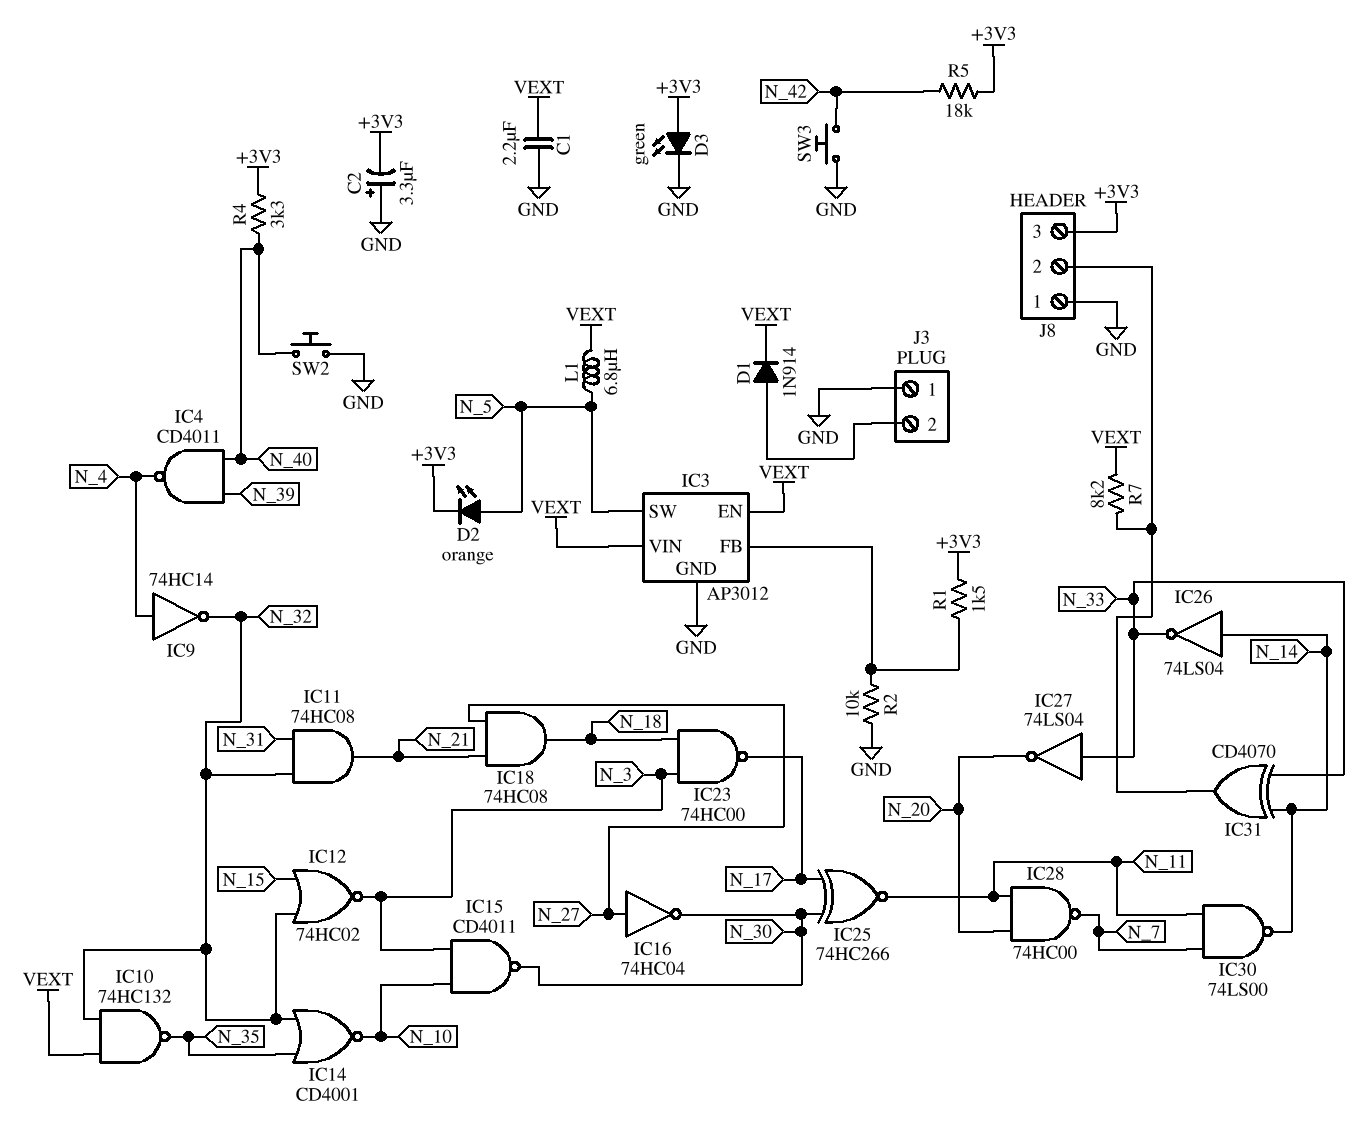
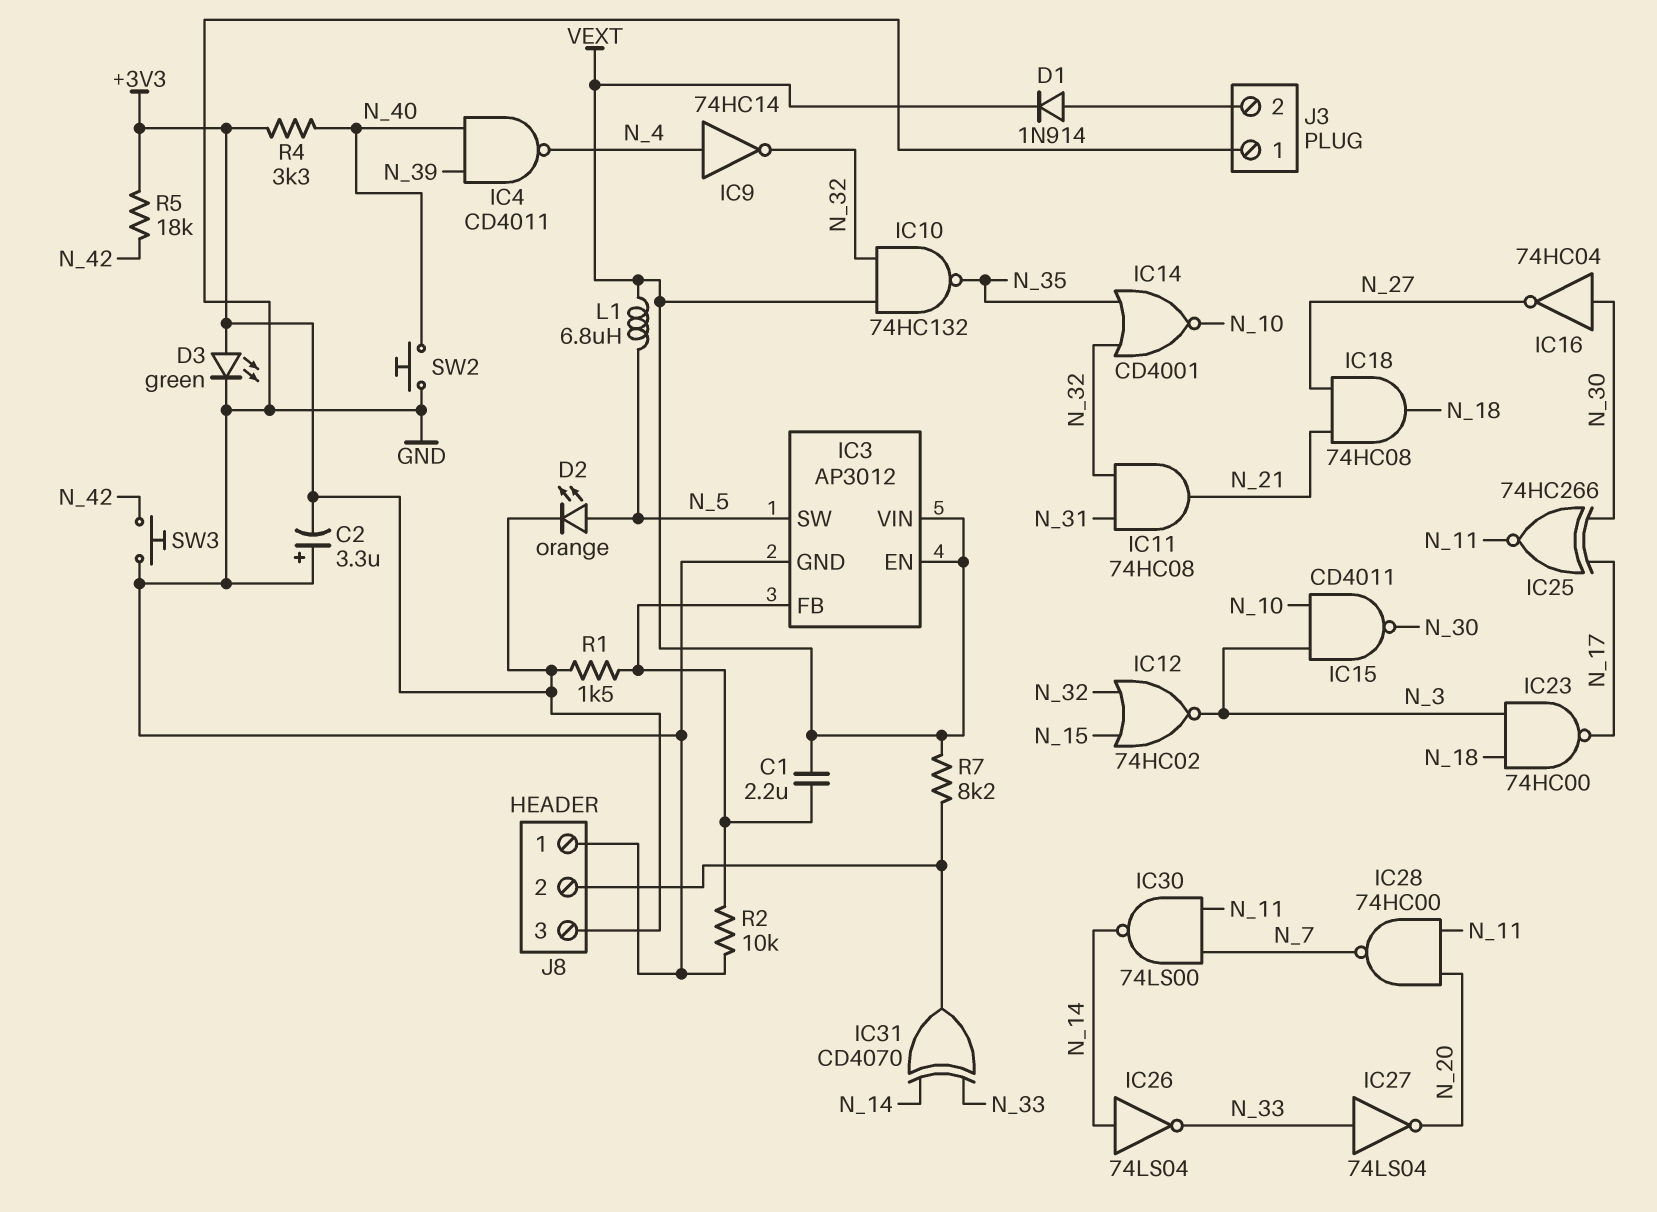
C1: 2.2uF (GND, VEXT) -> 2.2uF (IC3/FB, VEXT)
IC16: NOT 74HC04 (in N_27, out N_30) -> NOT 74HC04 (in N_30, out N_27)

